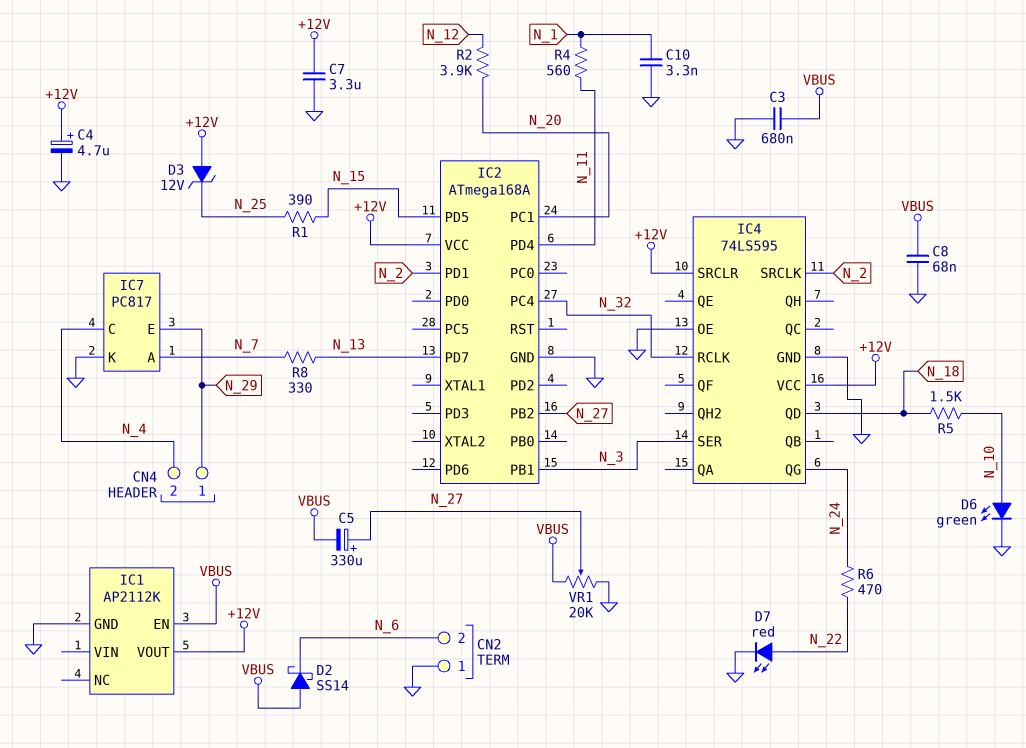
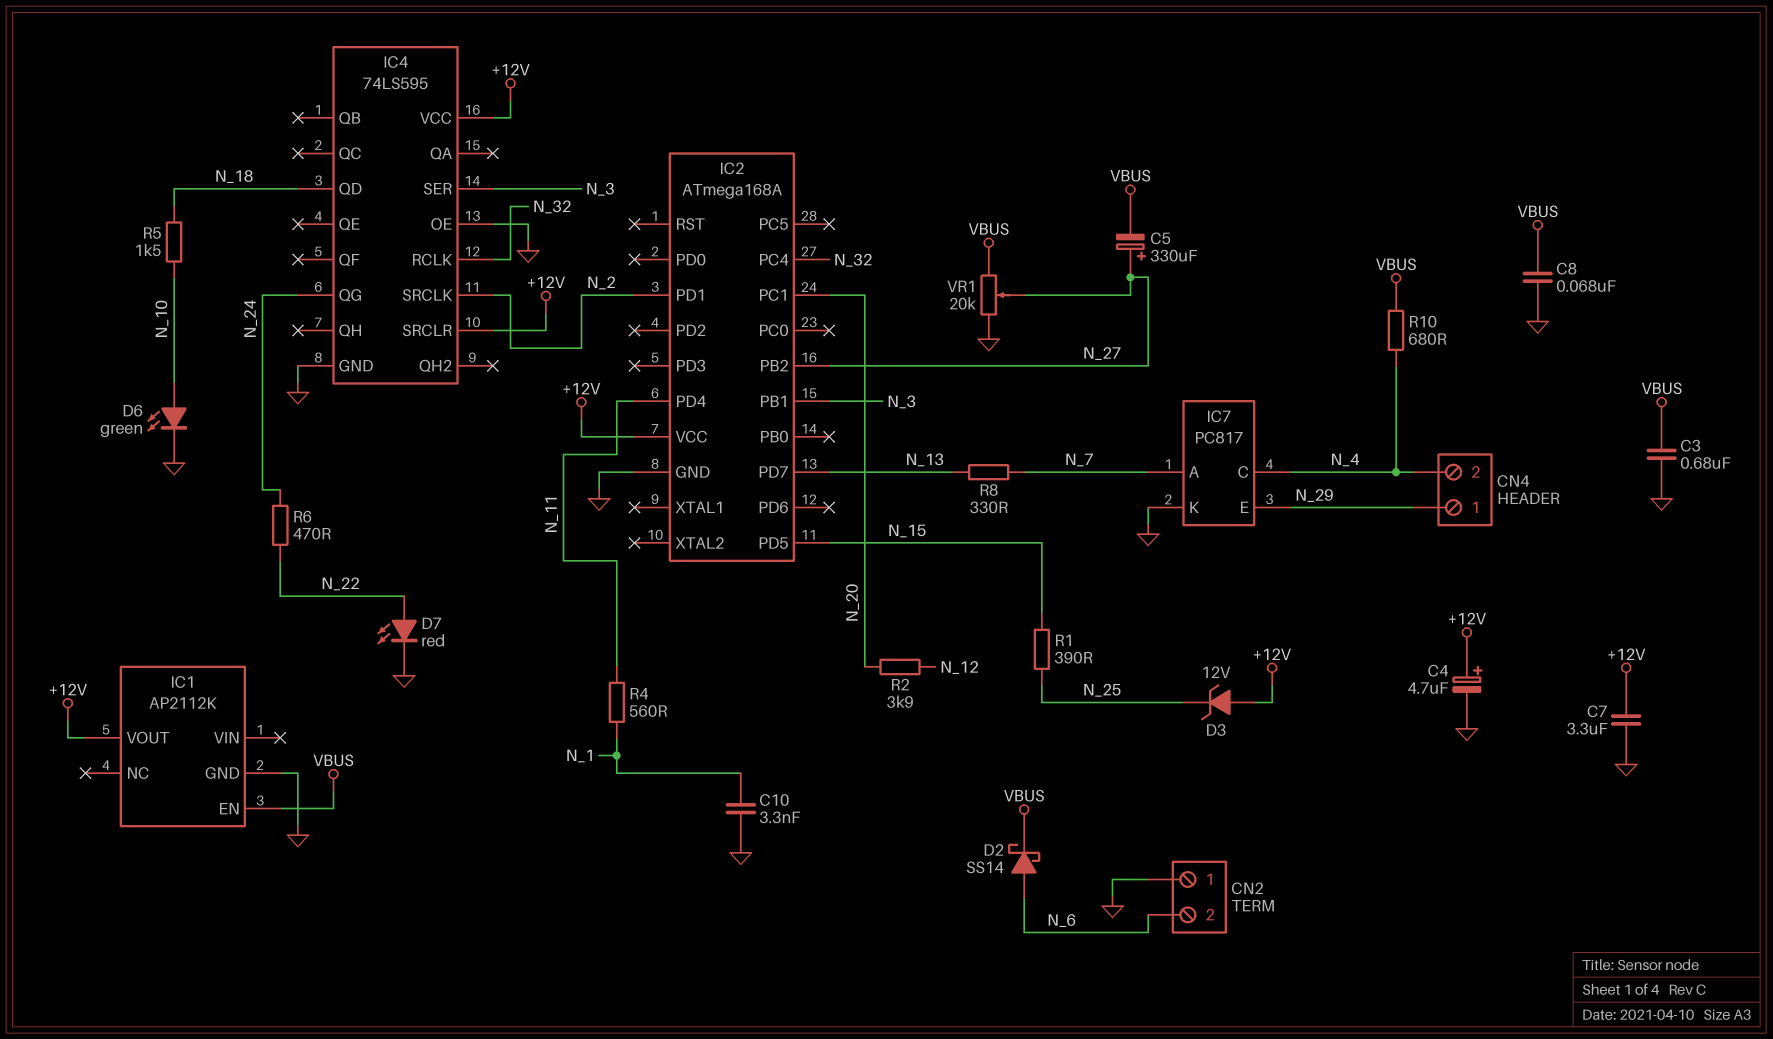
D2: schottky SS14 (A VBUS, K N_6) -> schottky SS14 (A N_6, K VBUS)
R10: none -> 680 (N_4, VBUS)

